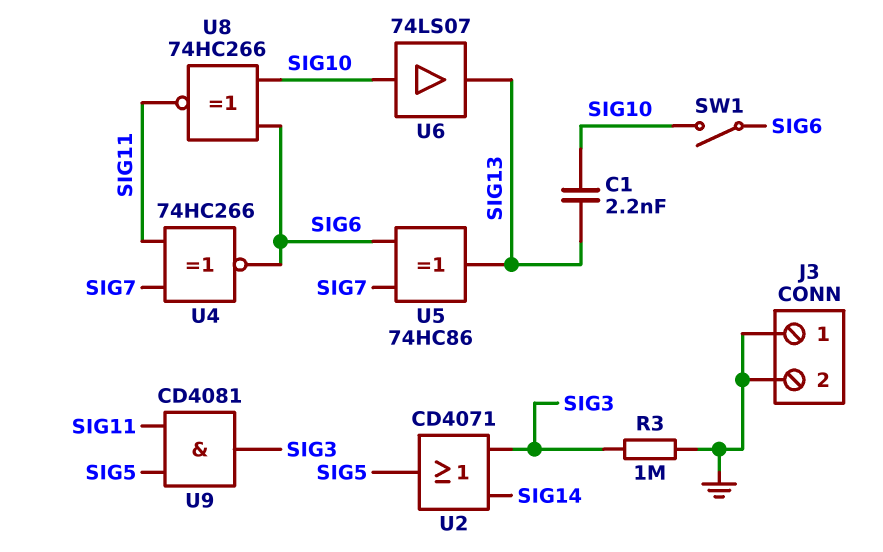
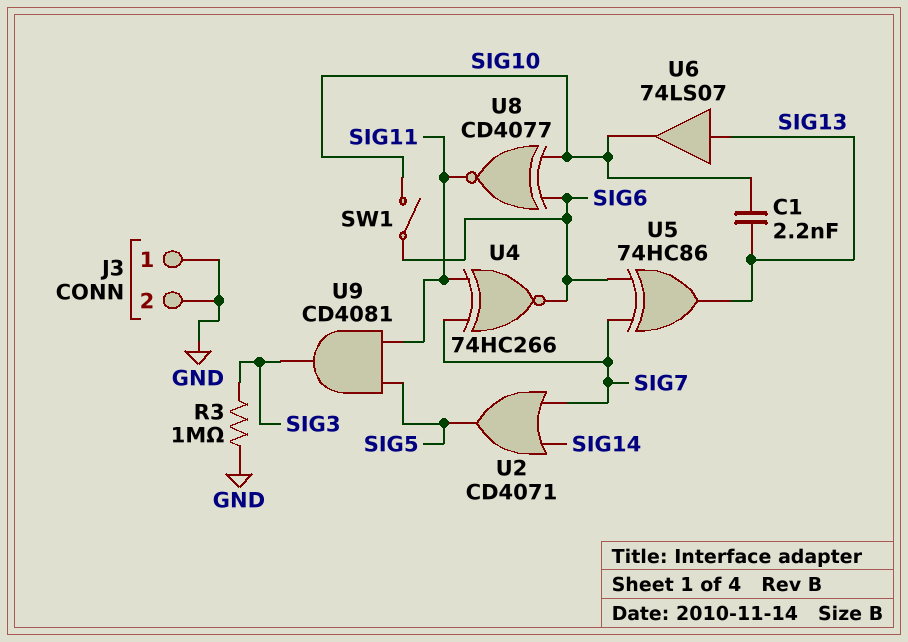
U2: OR CD4071 (in SIG3, in SIG14, out SIG5) -> OR CD4071 (in SIG7, in SIG14, out SIG5)
U6: buffer 74LS07 (in SIG10, out SIG13) -> buffer 74LS07 (in SIG13, out SIG10)
U8: XNOR 74HC266 (in SIG6, in SIG10, out SIG11) -> XNOR CD4077 (in SIG6, in SIG10, out SIG11)

